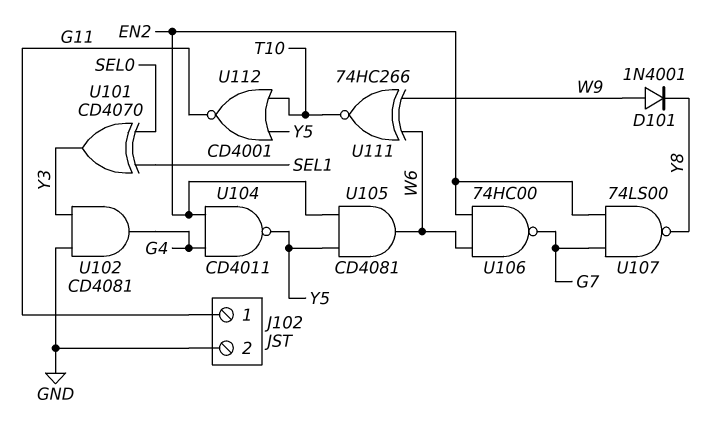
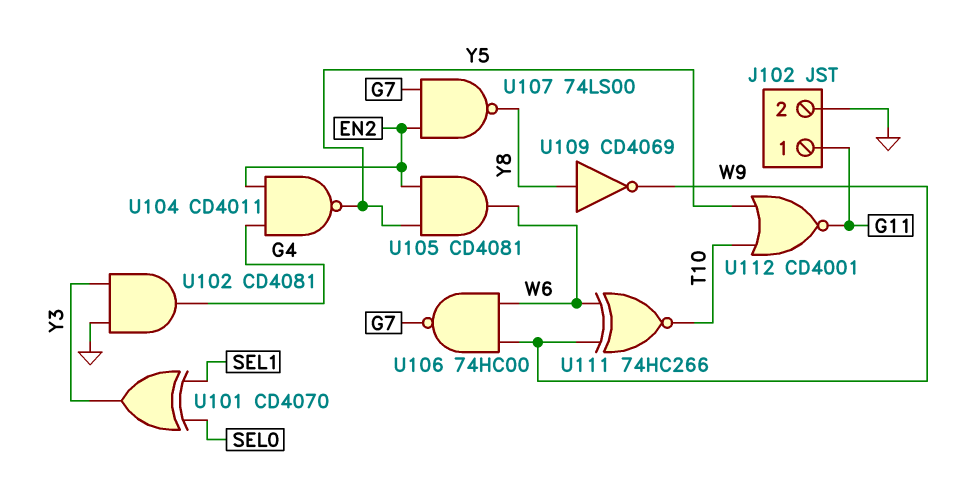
D101: diode 1N4001 (A W9, K Y8) -> none
U106: NAND 74HC00 (in EN2, in W6, out G7) -> NAND 74HC00 (in W6, in W9, out G7)
U109: none -> NOT CD4069 (in Y8, out W9)

